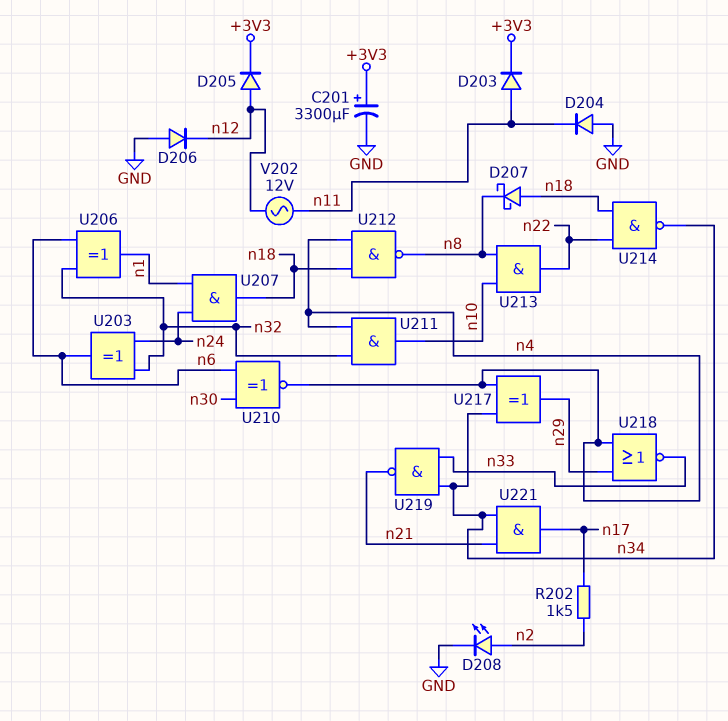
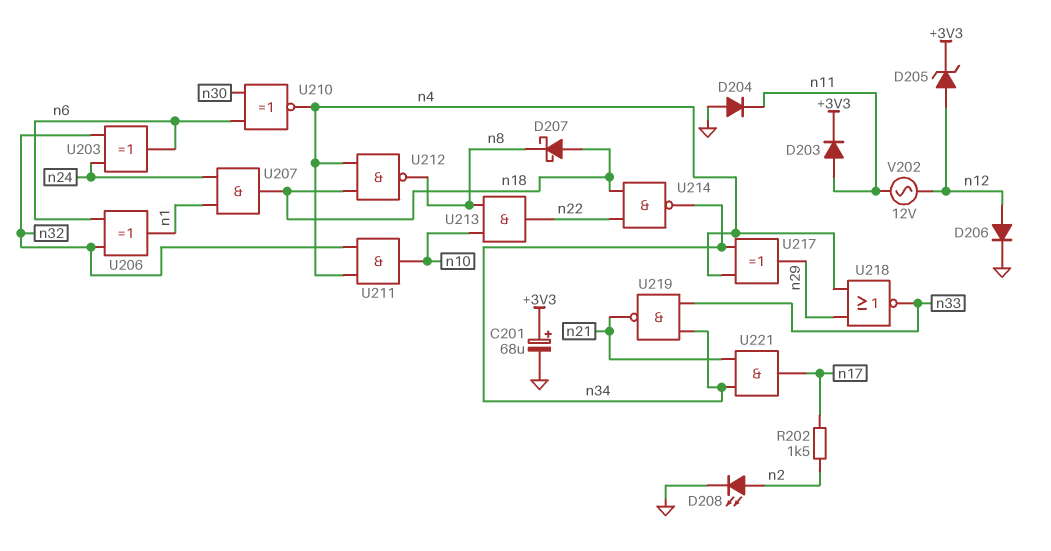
C201: 3300uF (plus +3V3, minus GND) -> 68uF (plus +3V3, minus GND)
D205: diode (A n12, K +3V3) -> zener (A n12, K +3V3)
D206: diode (A GND, K n12) -> diode (A n12, K GND)

